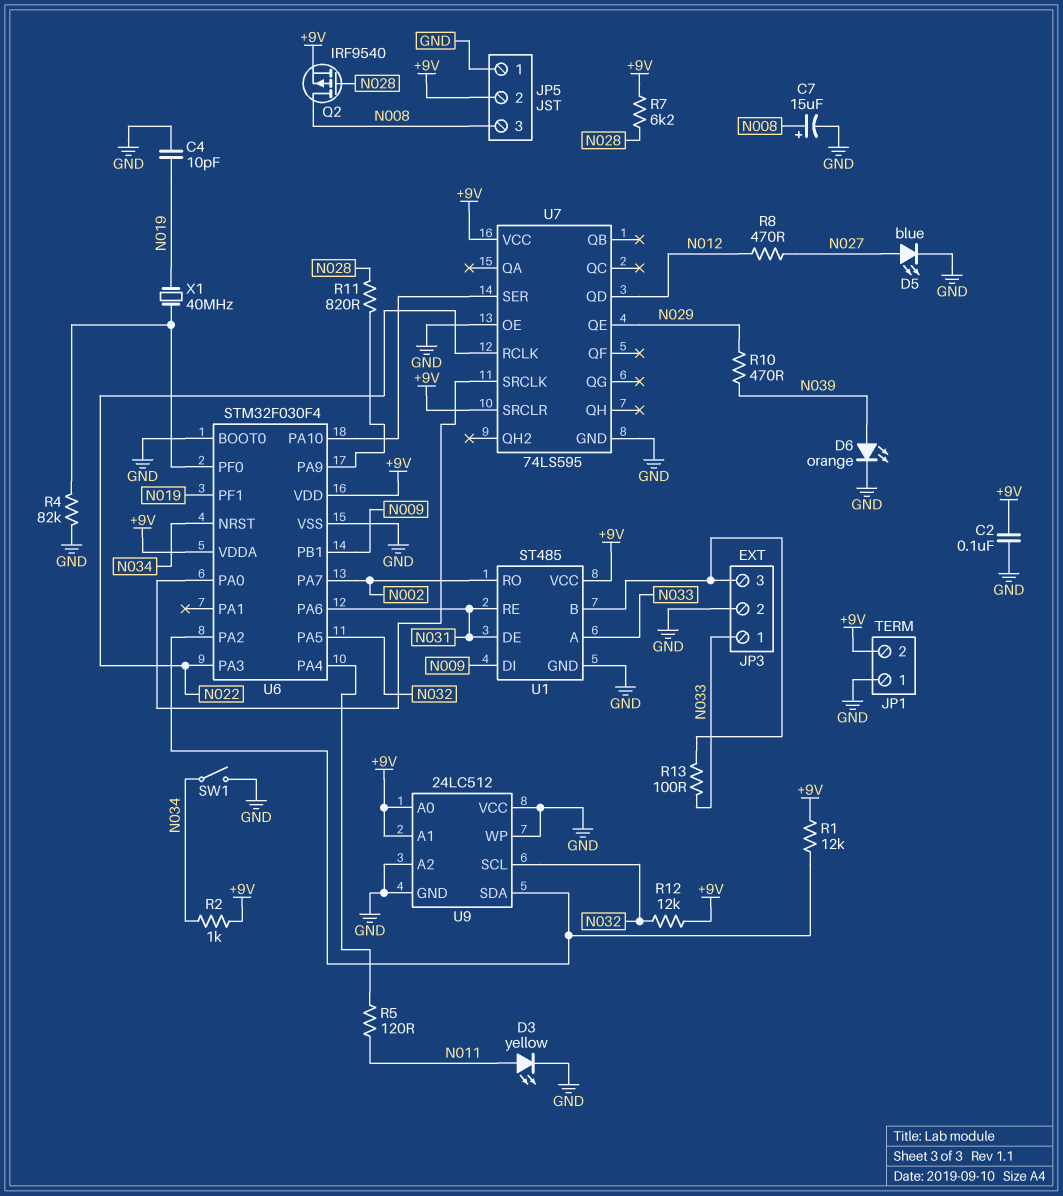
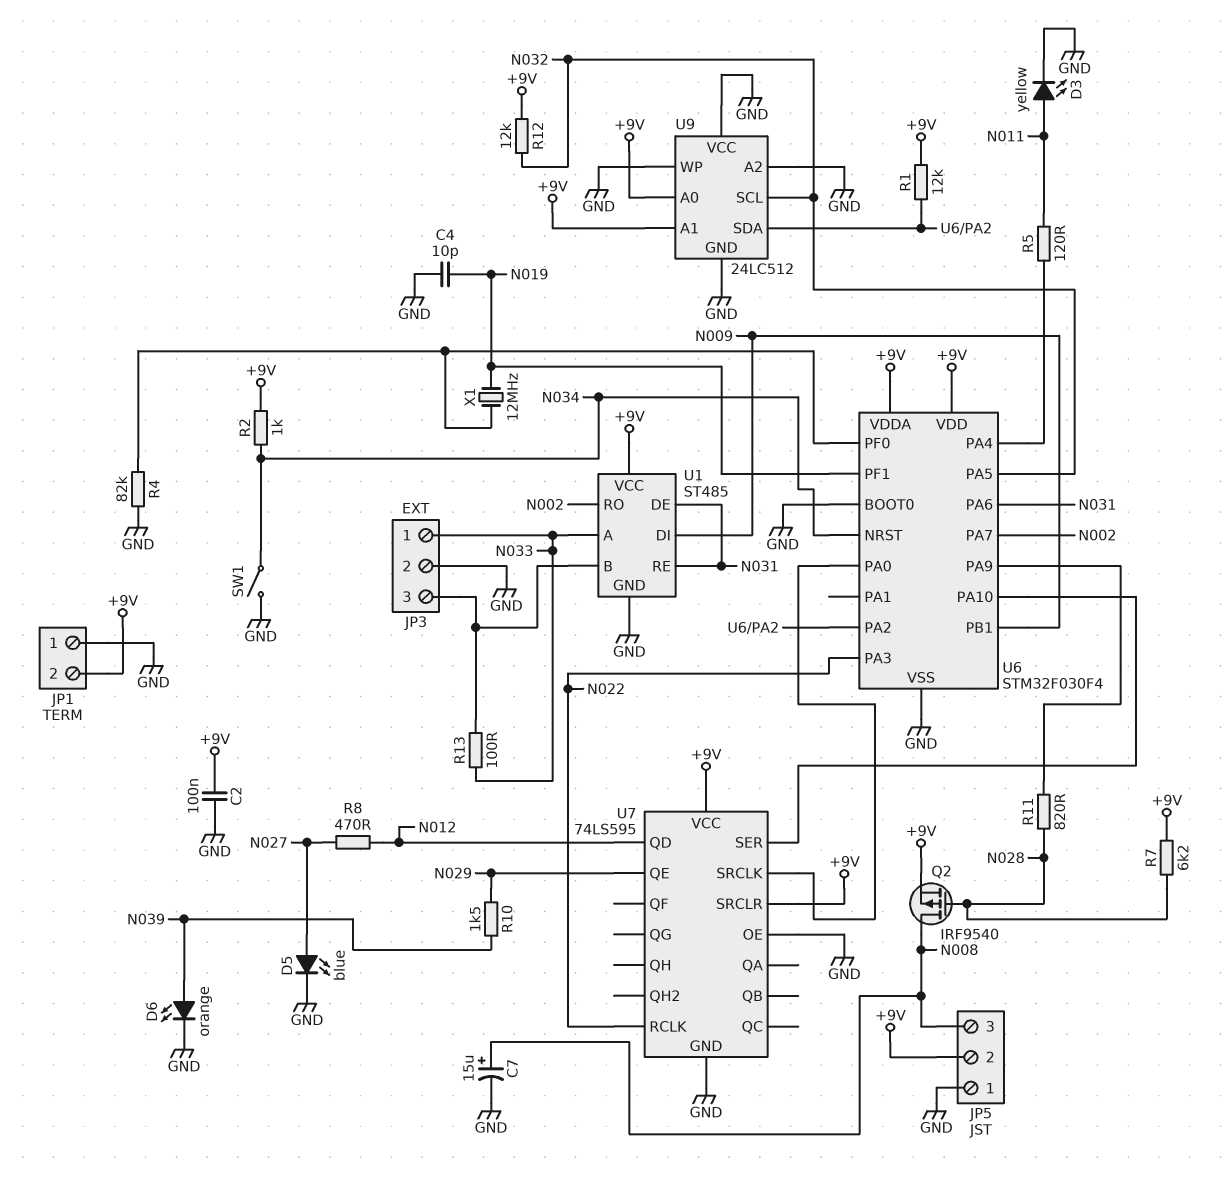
R10: 470 (N029, N039) -> 1.5k (N029, N039)
X1: 40MHz (N019, U6/PF0) -> 12MHz (N019, U6/PF0)

